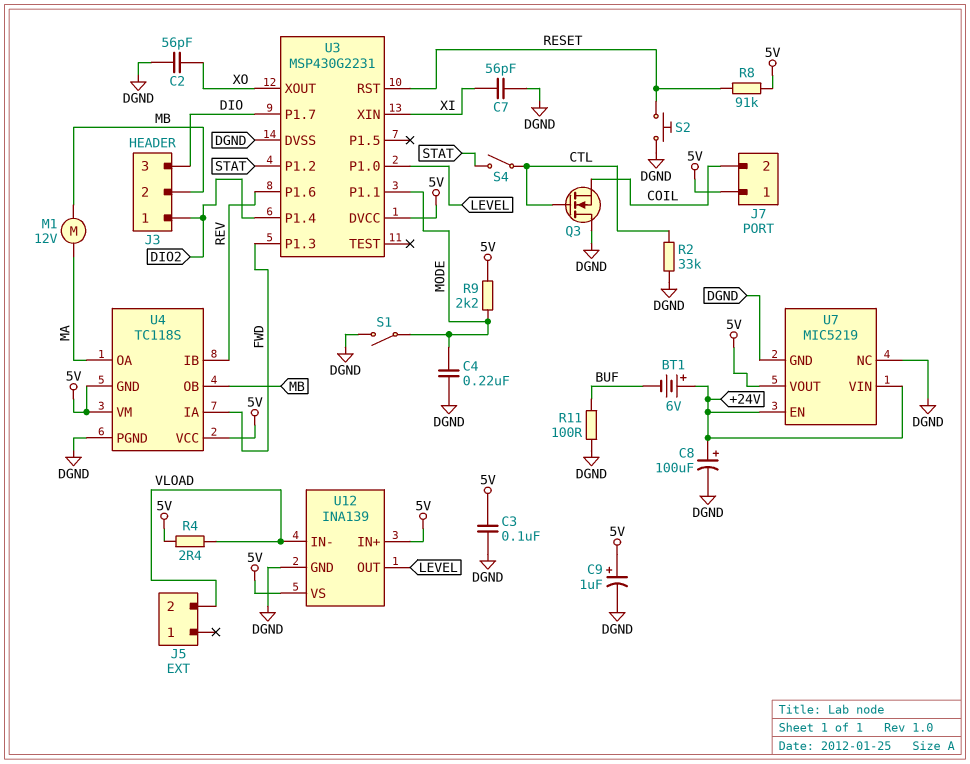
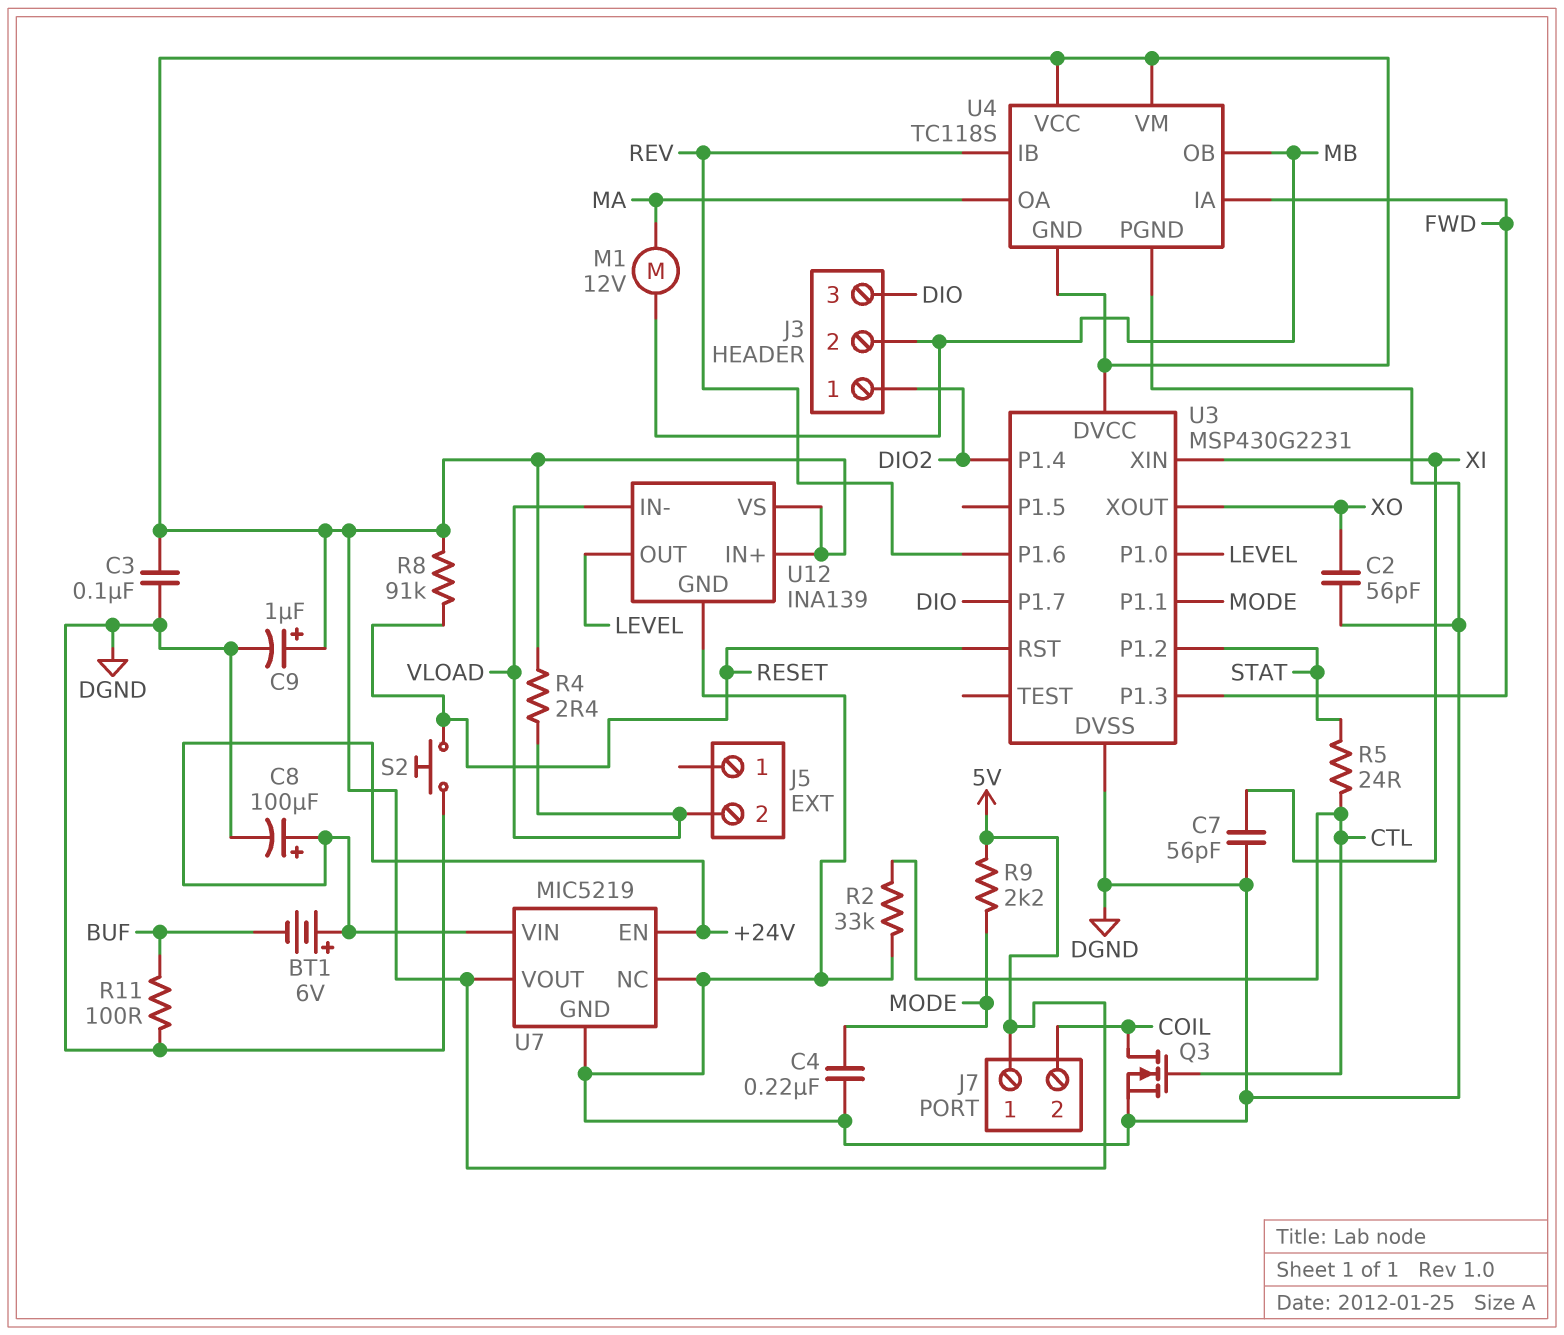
Q3: NMOS (G CTL, D DGND, S COIL) -> NMOS (G CTL, D COIL, S DGND)
R5: none -> 24 (CTL, STAT)
S1: switch (DGND, MODE) -> none
S4: switch (CTL, STAT) -> none

